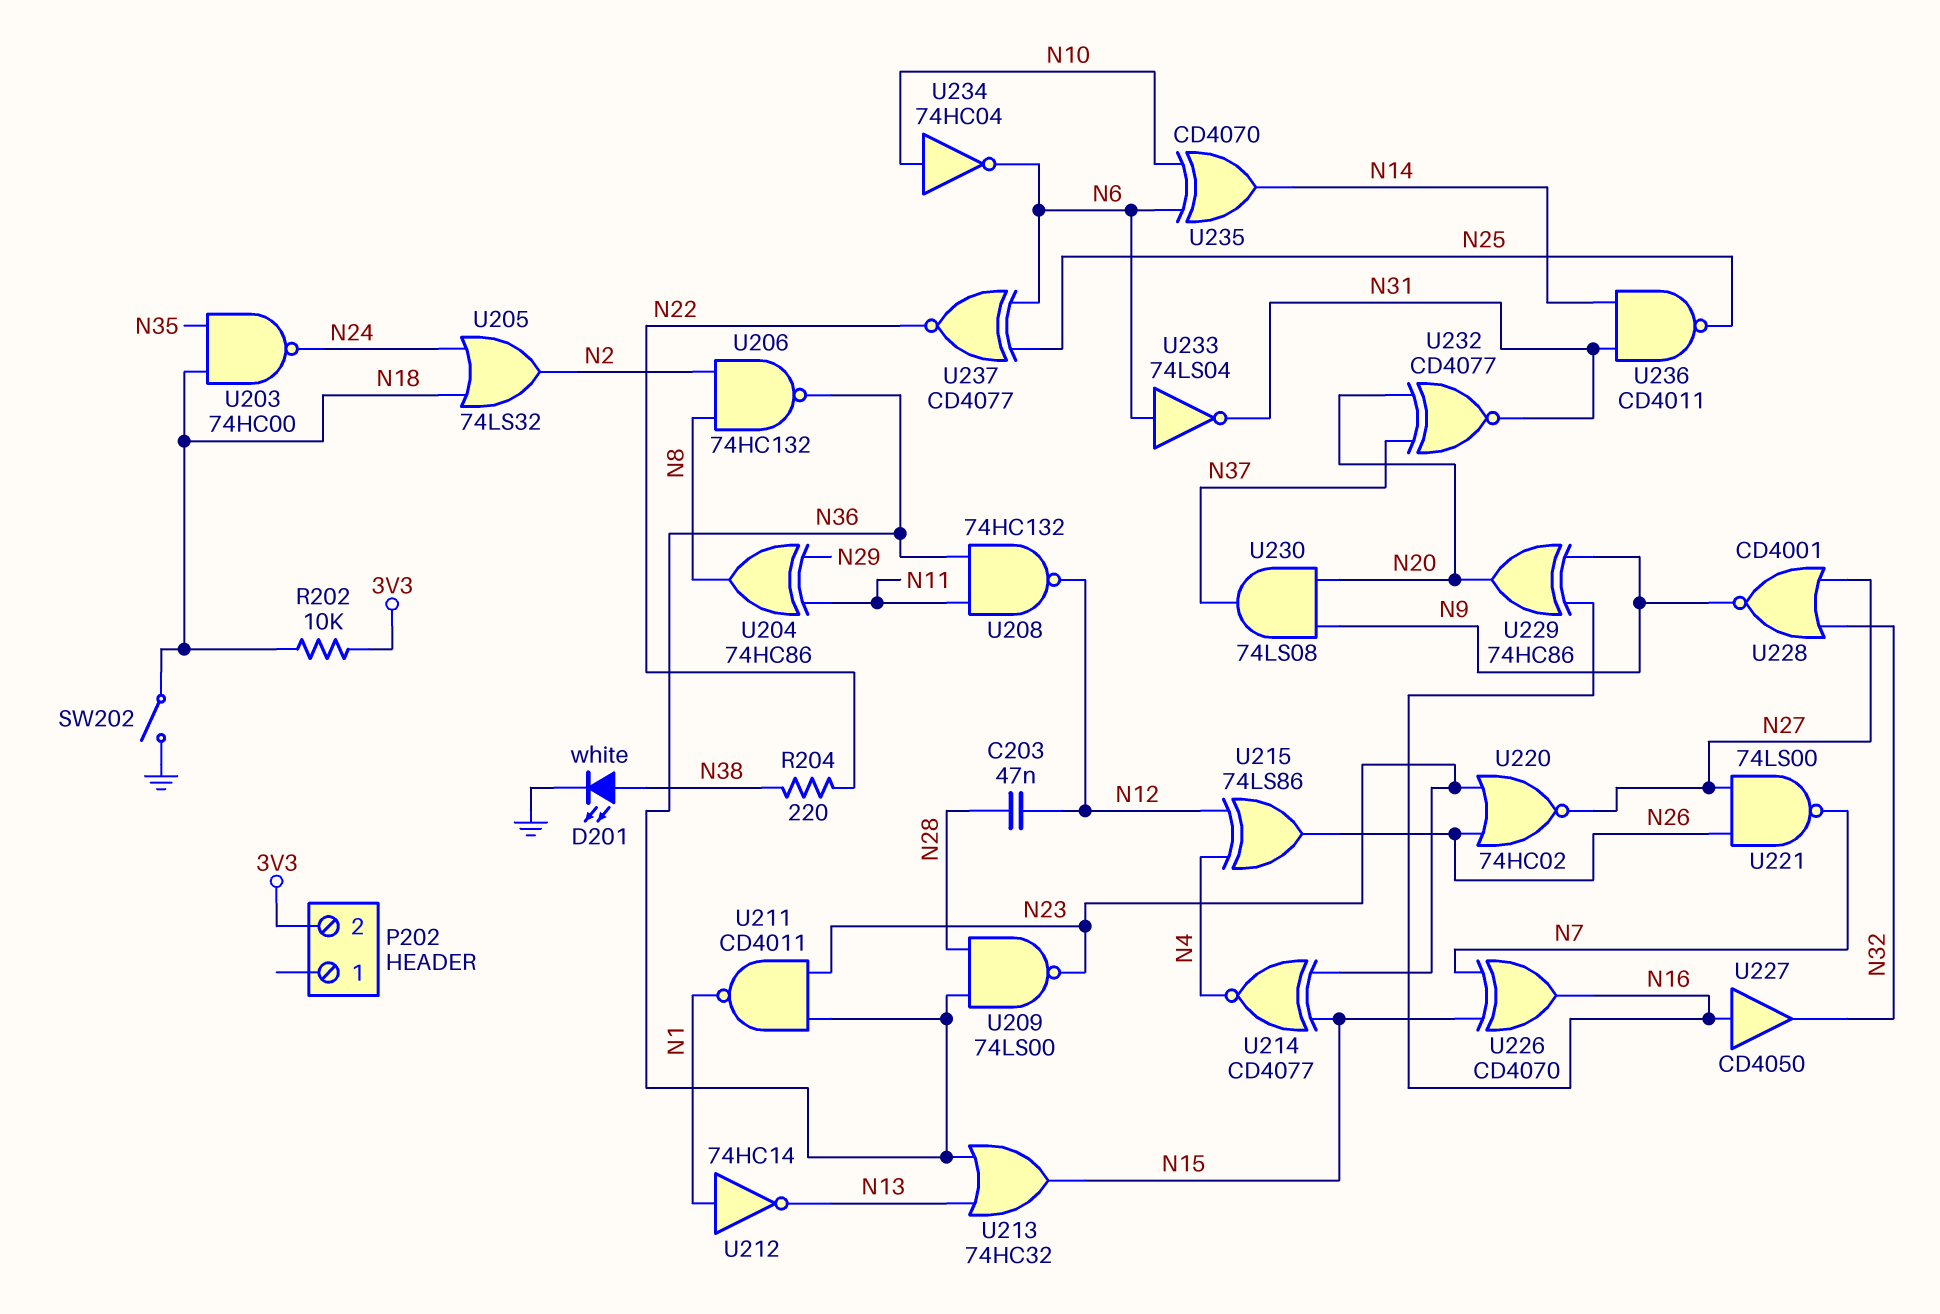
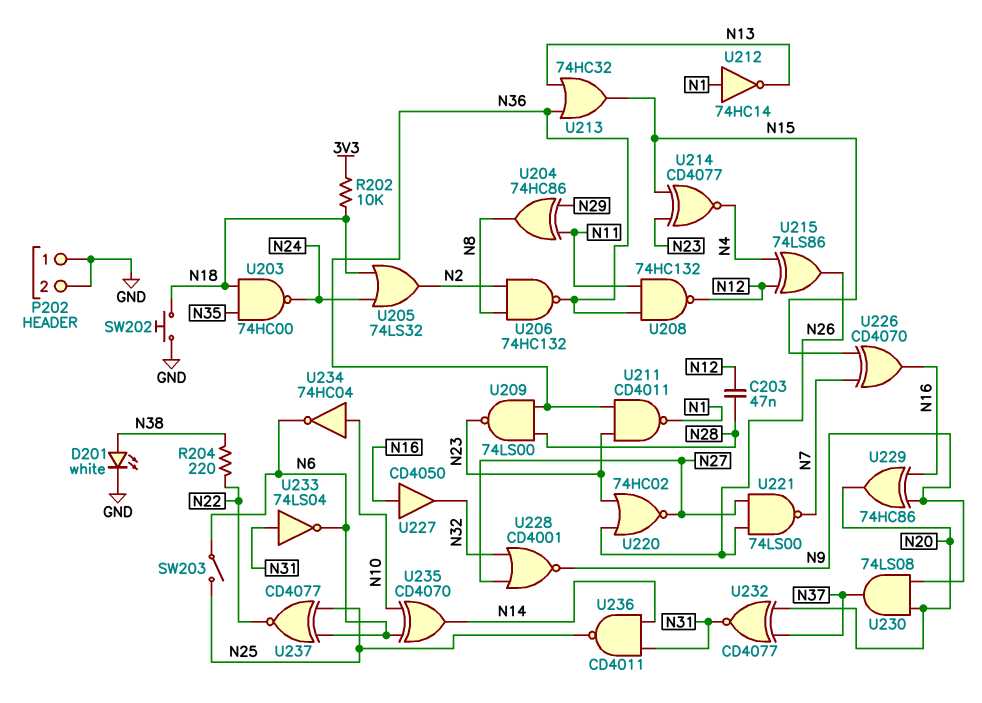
P202 pin 1: none -> GND
P202 pin 2: 3V3 -> GND
SW202: switch (GND, N18) -> button (GND, N18)
SW203: none -> switch (N6, N25)
U233: NOT 74LS04 (in N6, out N31) -> NOT 74LS04 (in N31, out N6)

